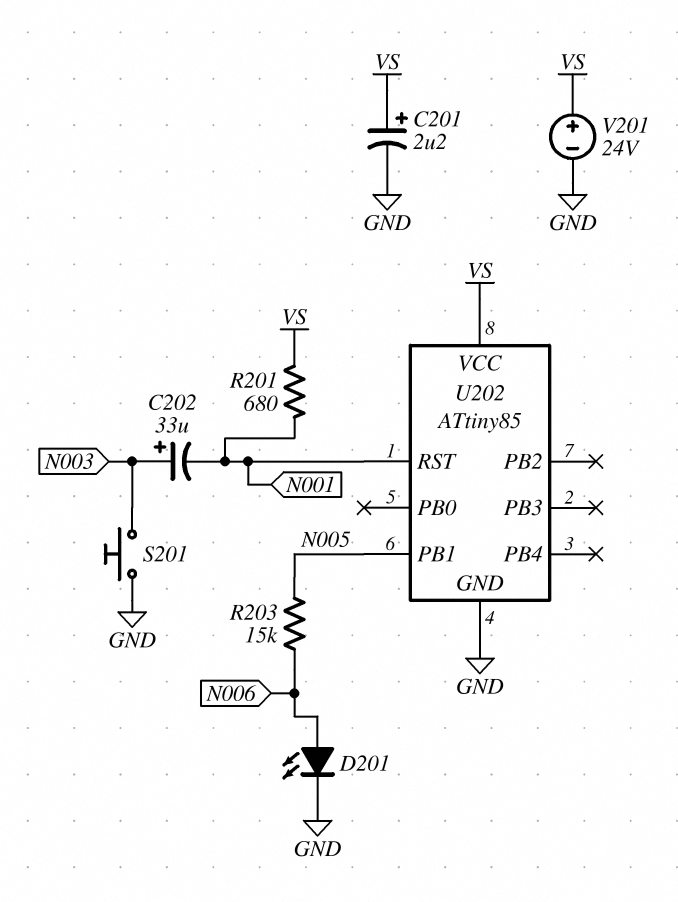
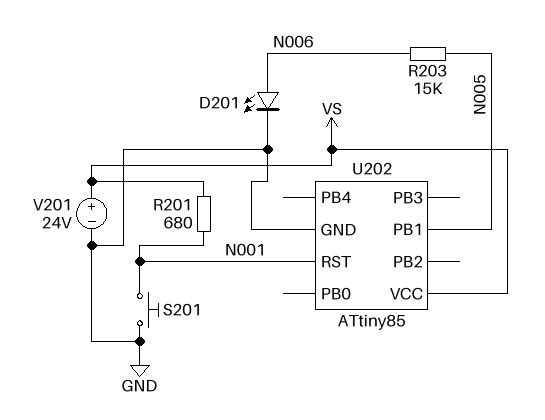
C201: 2.2uF (plus VS, minus GND) -> none
C202: 33uF (plus N003, minus N001) -> none
S201: button (GND, N003) -> button (GND, N001)

